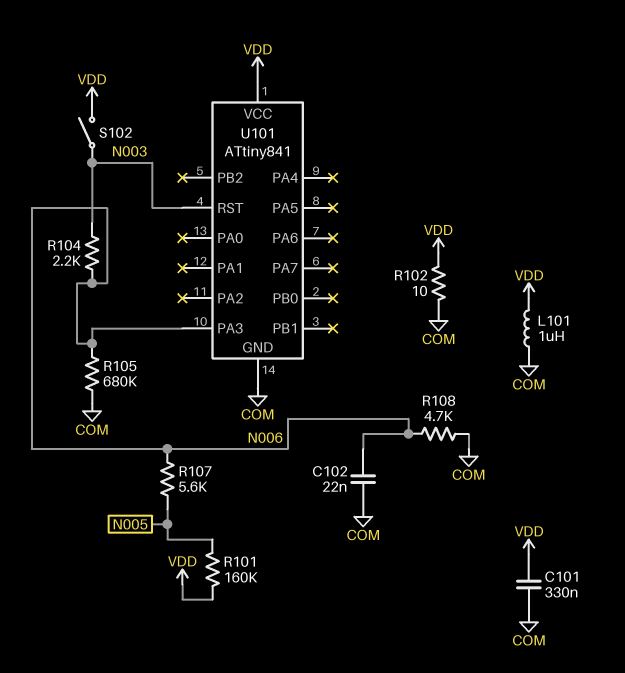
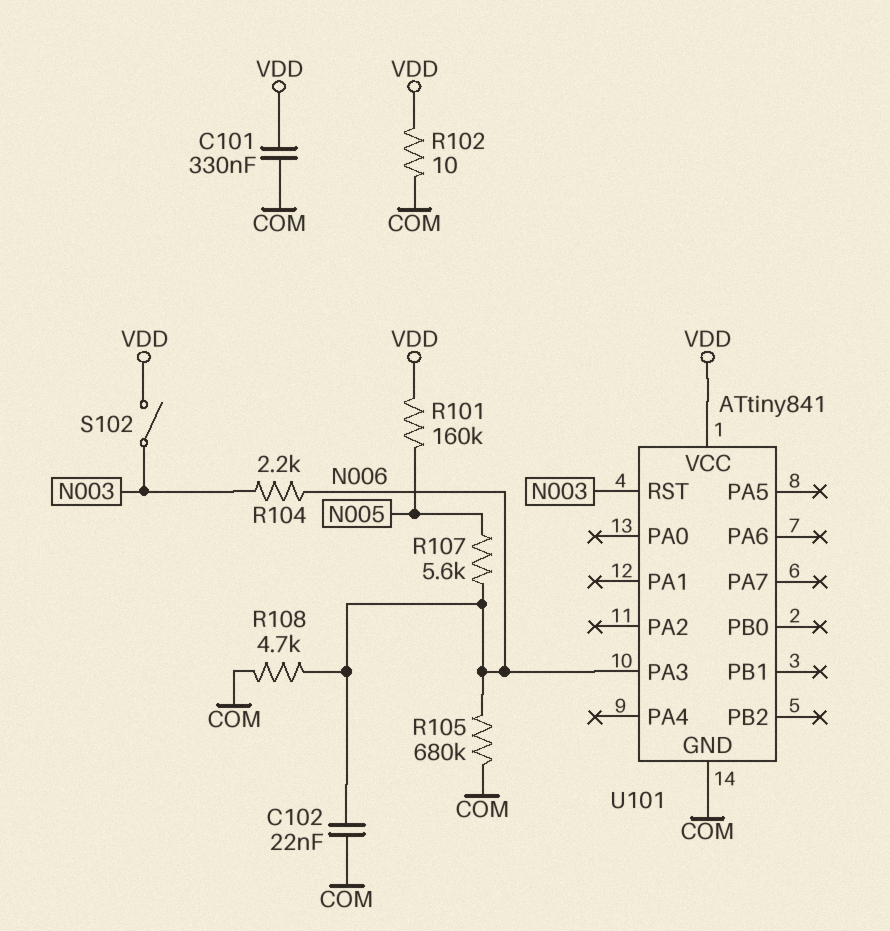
L101: 1uH (COM, VDD) -> none

